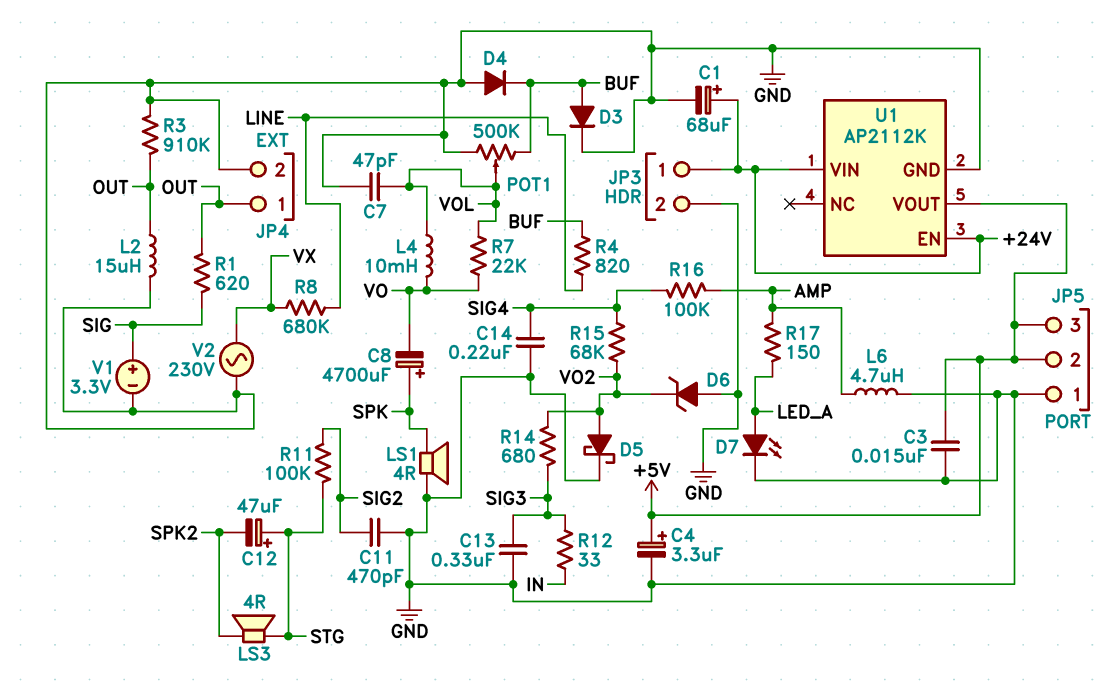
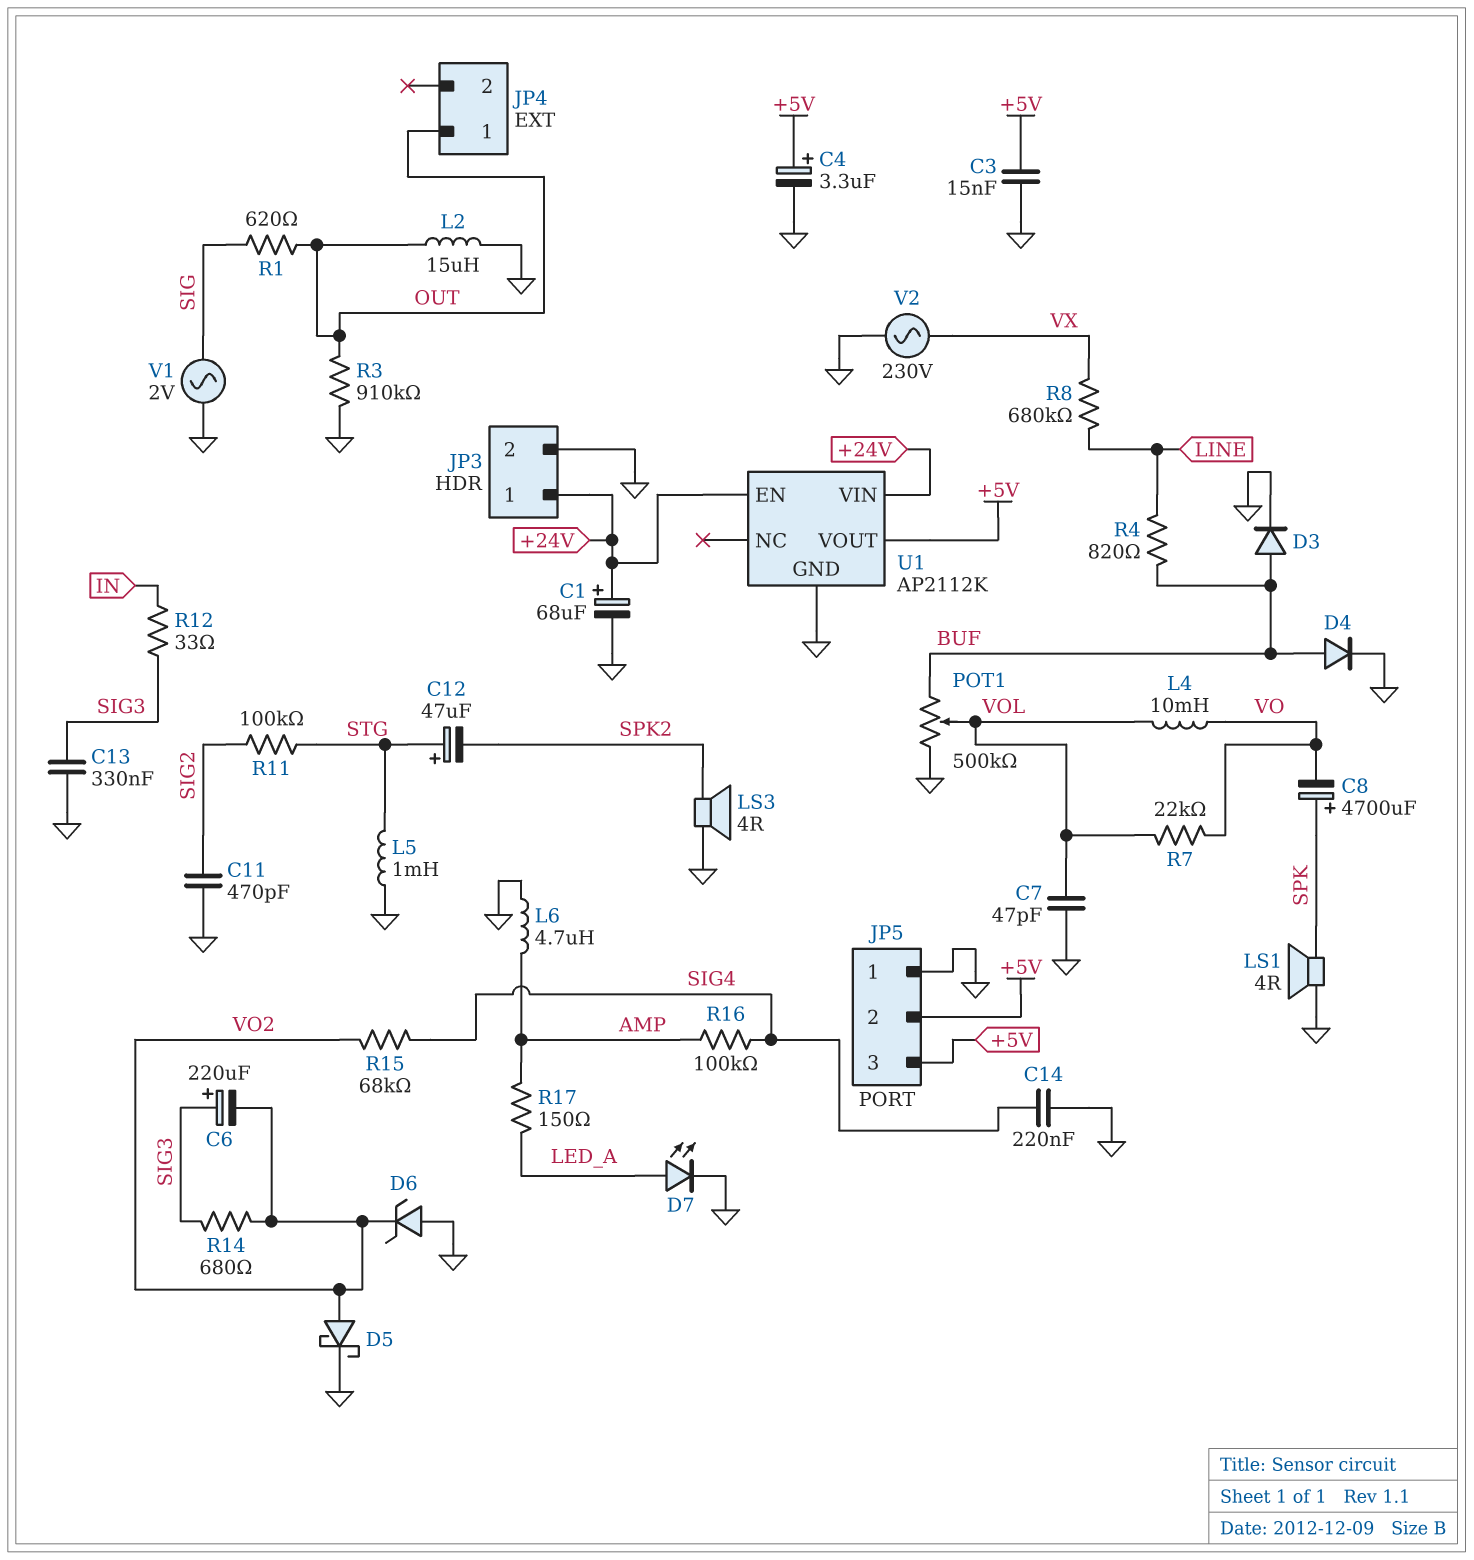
C6: none -> 220uF (plus SIG3, minus VO2)
D4: diode (A GND, K BUF) -> diode (A BUF, K GND)
JP4 pin 2: GND -> none
L5: none -> 1mH (GND, STG)
LS3: speaker 4R (SPK2, STG) -> speaker 4R (GND, SPK2)
V1: 3.3V (plus SIG, minus GND) -> AC 2V (GND, SIG)

